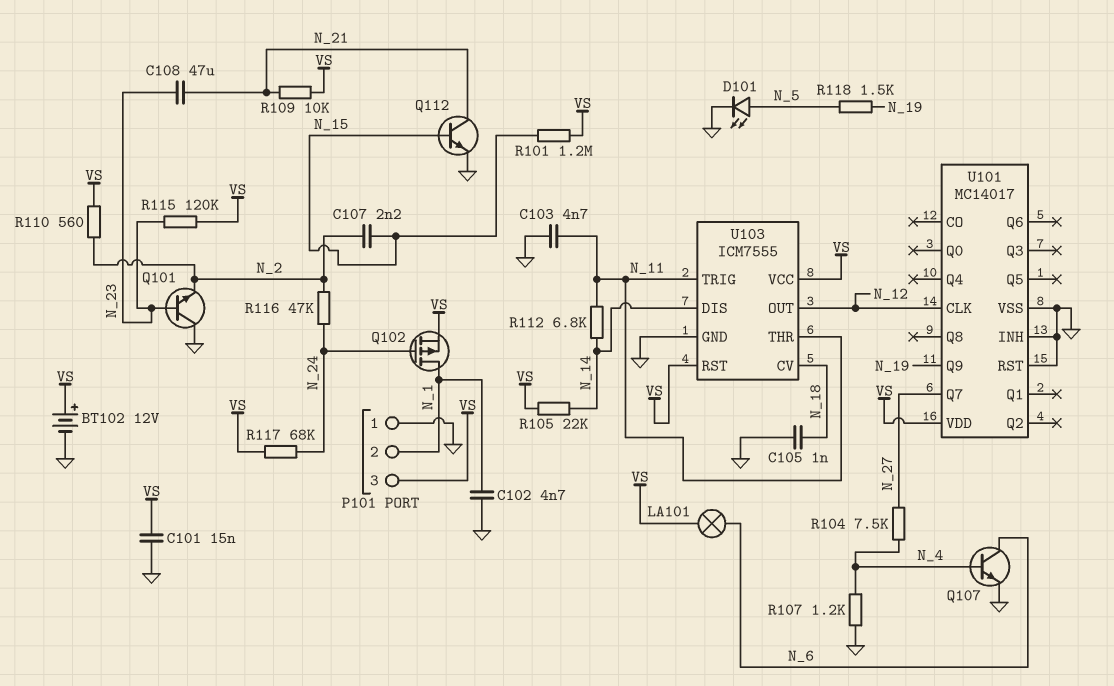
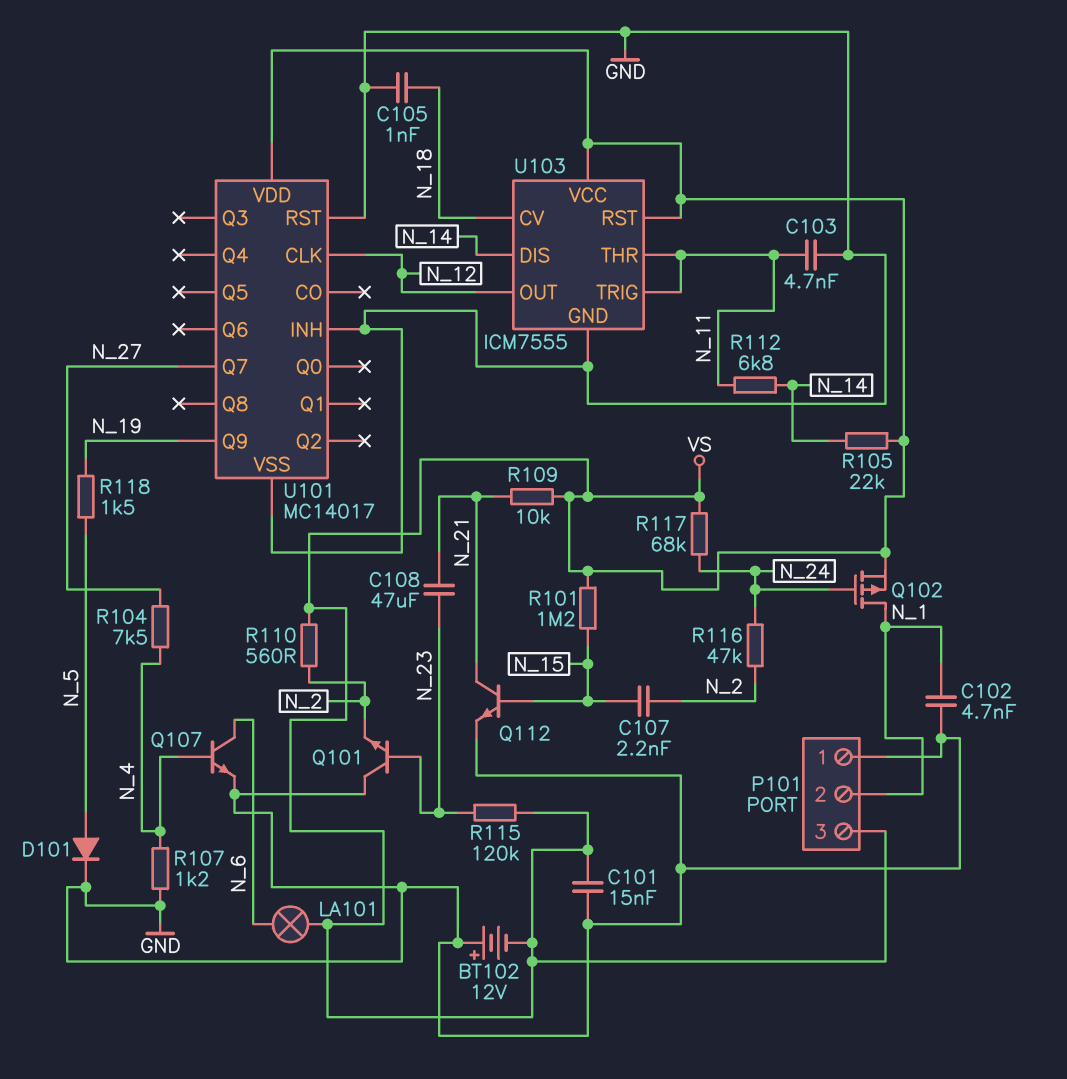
BT102: 12V (plus VS, minus GND) -> 12V (plus GND, minus VS)
D101: LED (A N_5, K GND) -> diode (A N_5, K GND)

